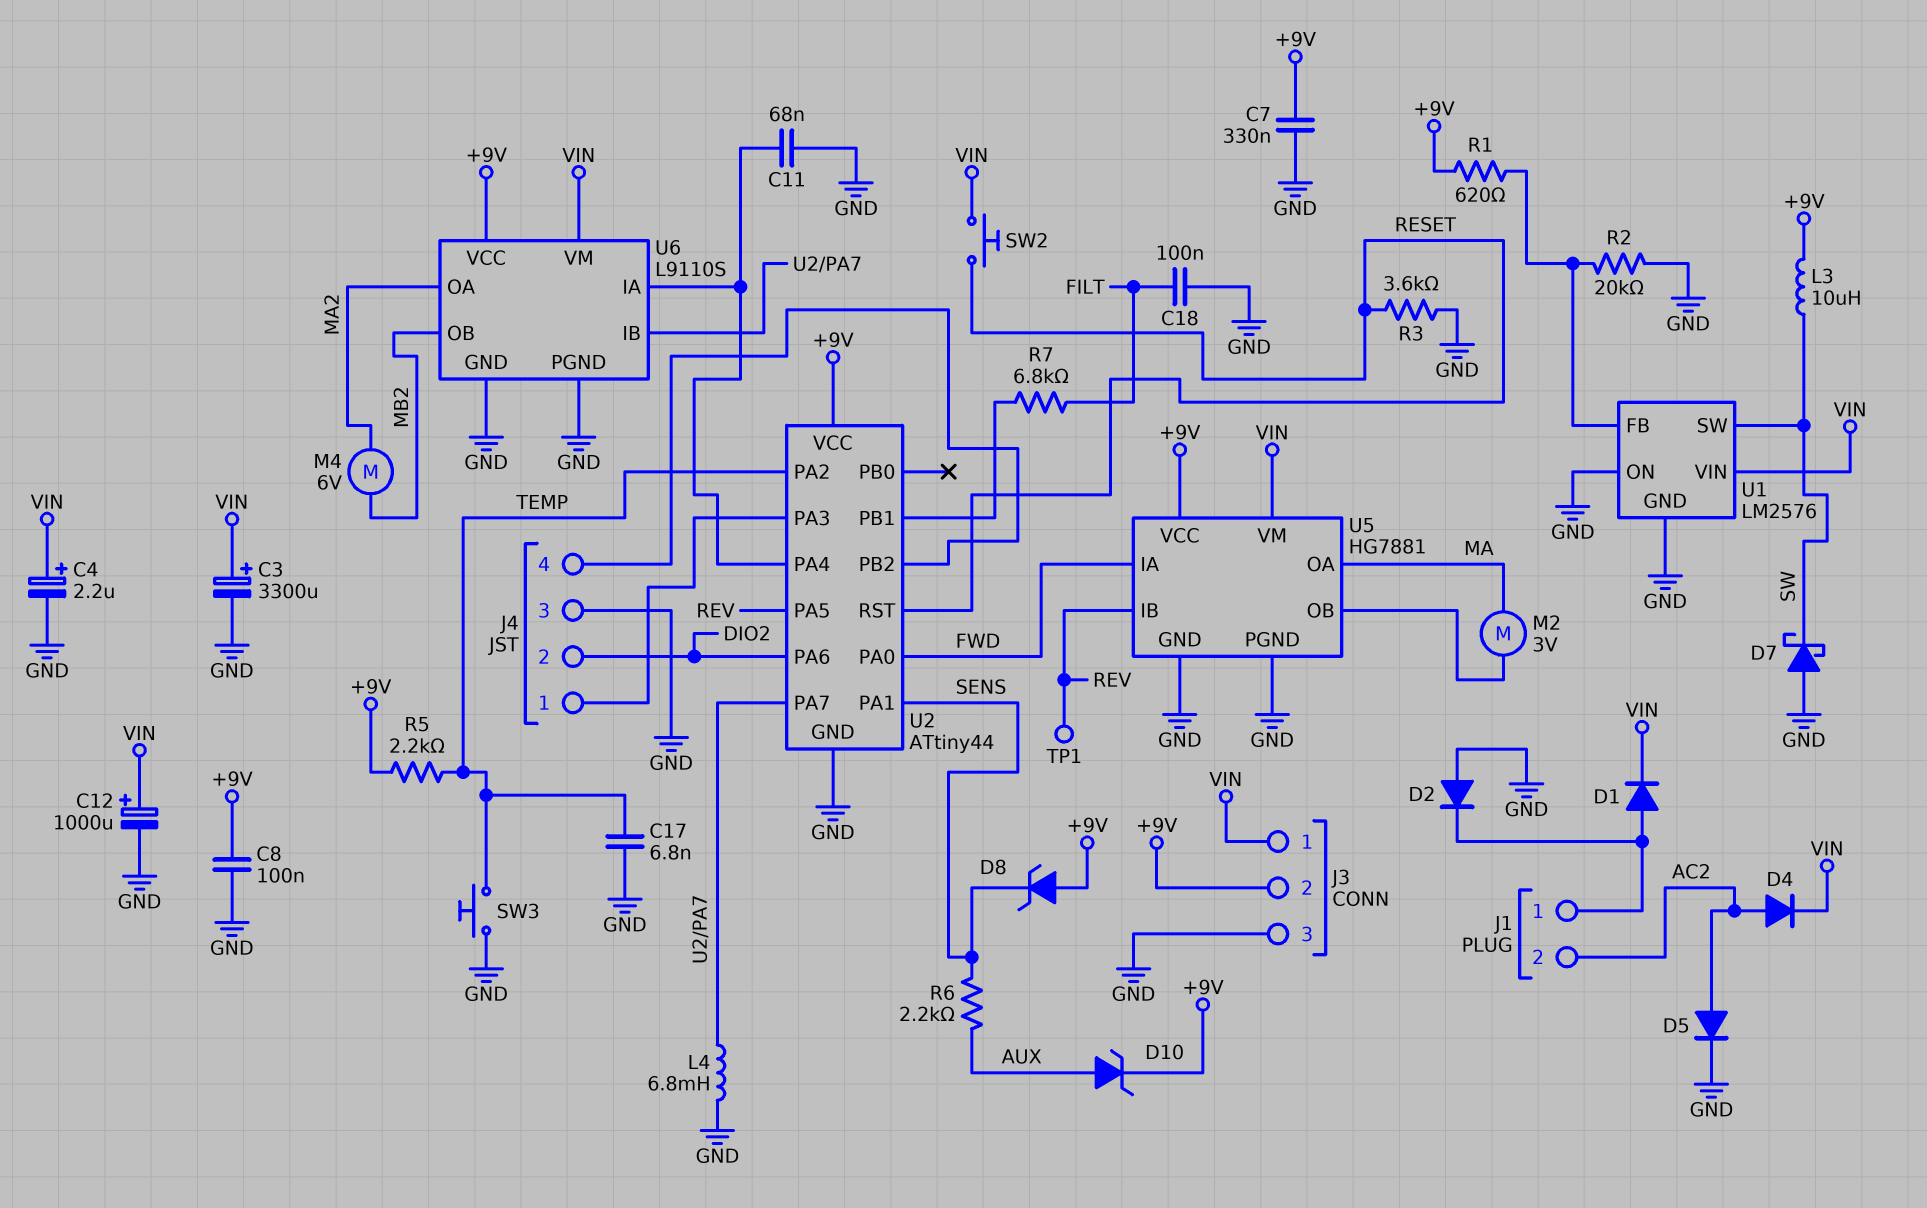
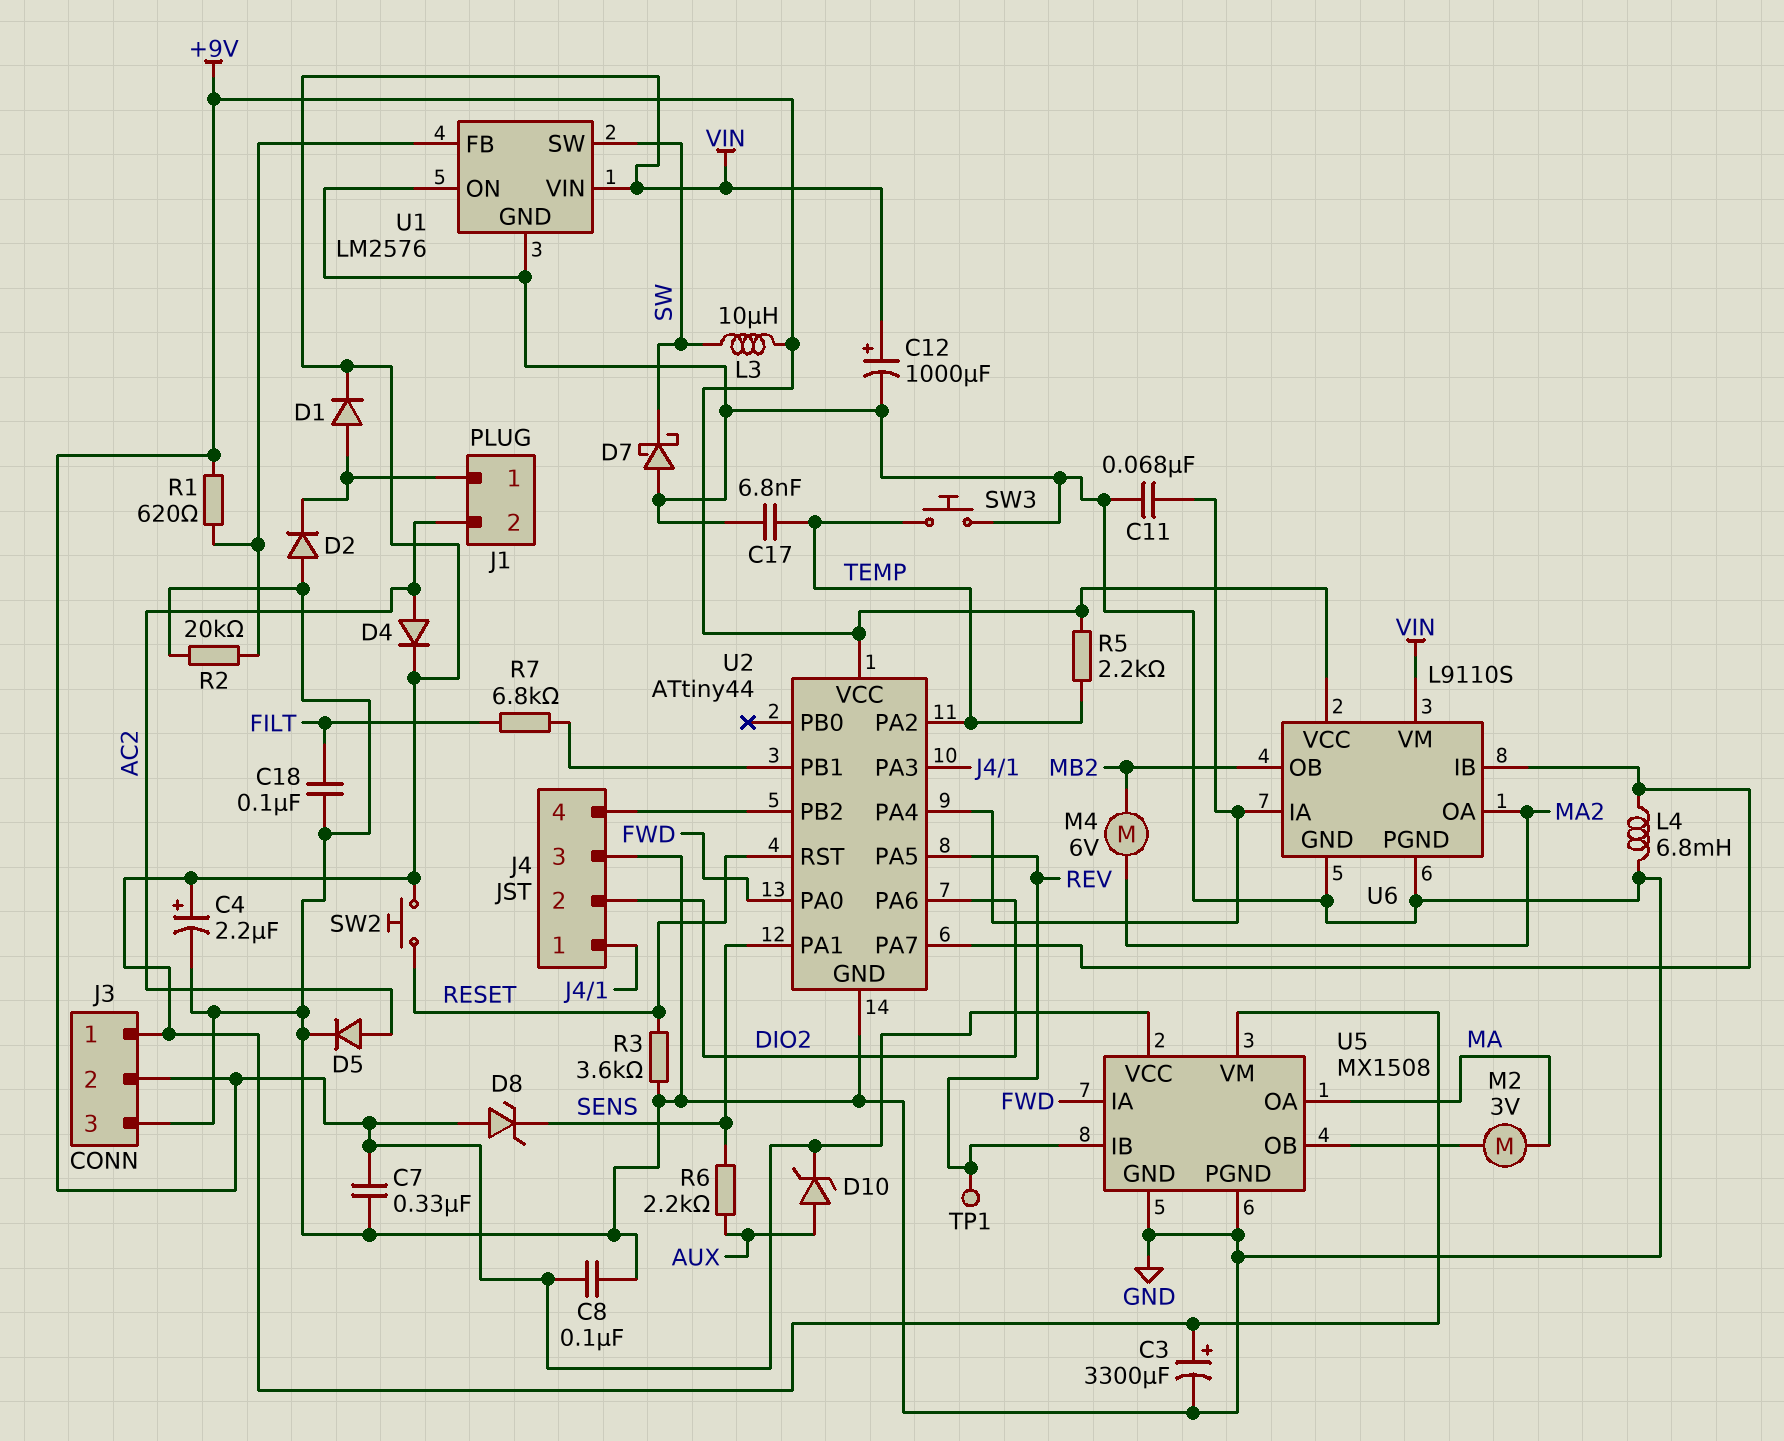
U5: HG7881 -> MX1508

